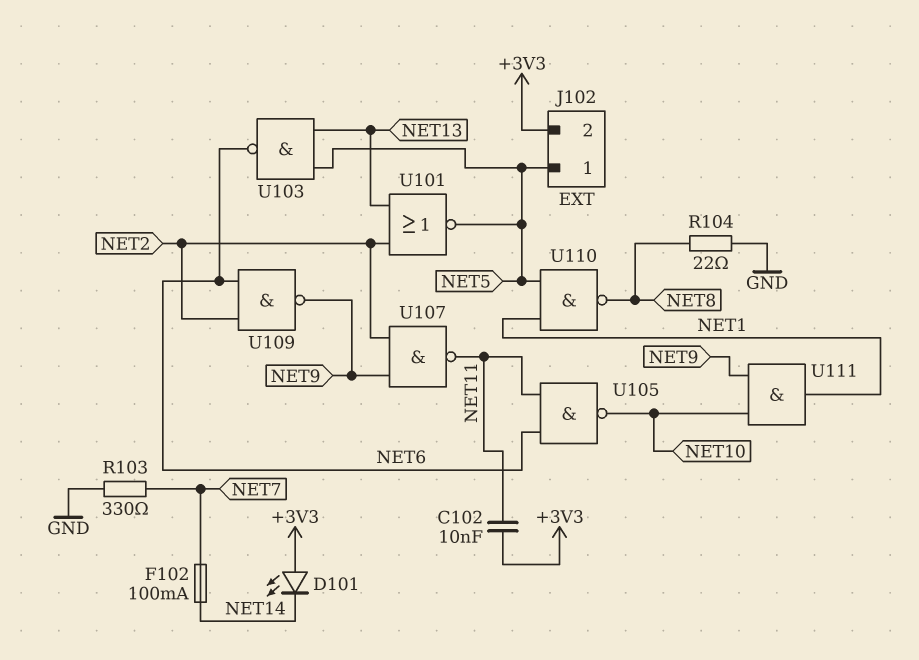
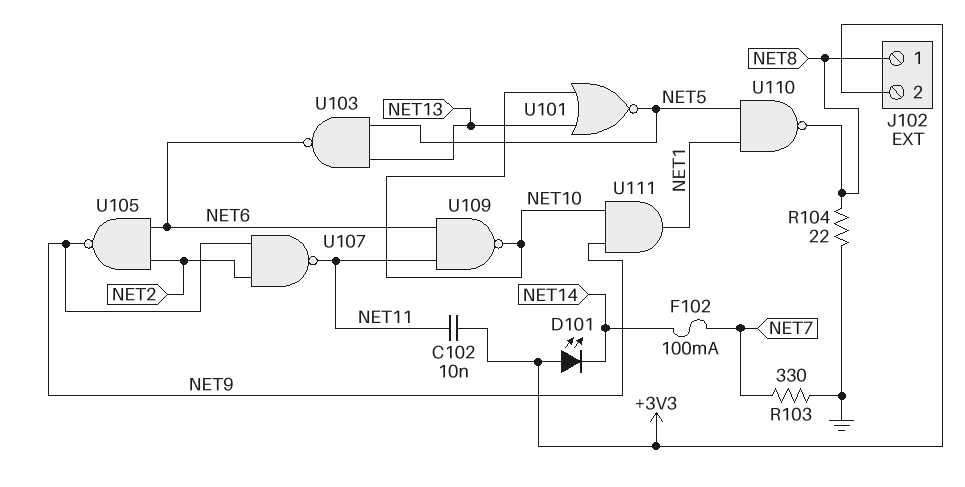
J102 pin 1: NET5 -> NET8
U101: NOR (in NET2, in NET13, out NET5) -> NOR (in NET10, in NET13, out NET5)
U105: NAND (in NET6, in NET11, out NET10) -> NAND (in NET2, in NET6, out NET9)
U109: NAND (in NET2, in NET6, out NET9) -> NAND (in NET6, in NET11, out NET10)

